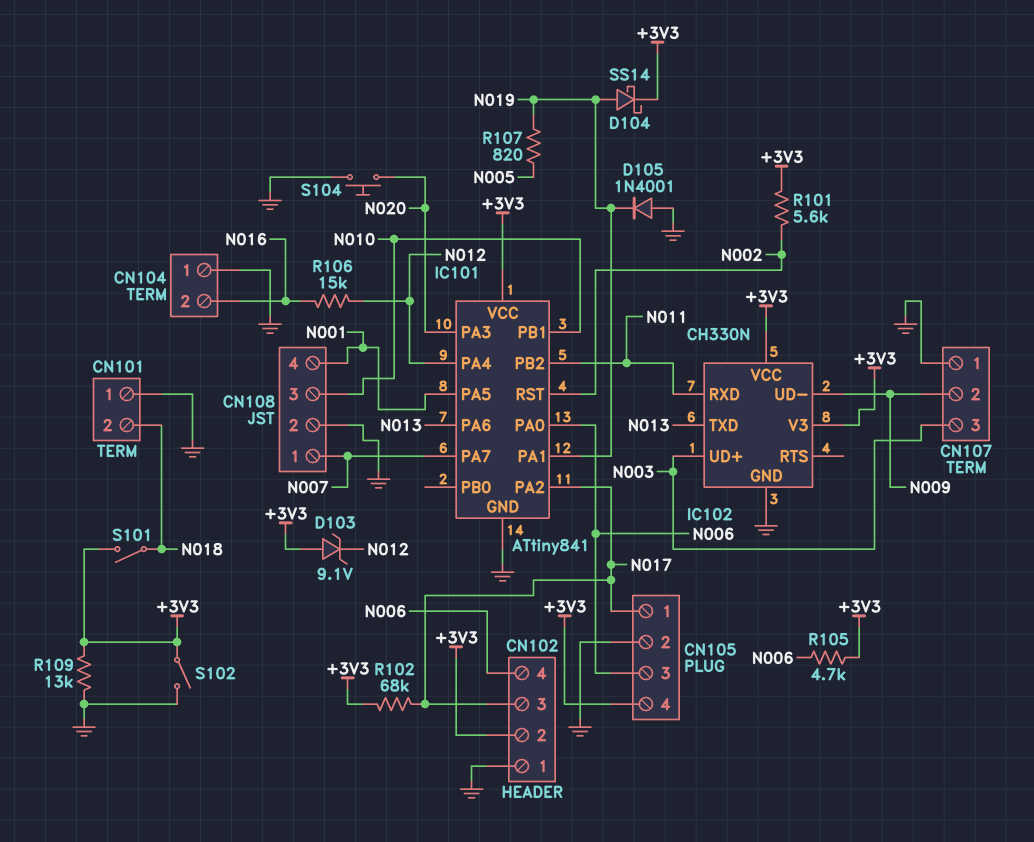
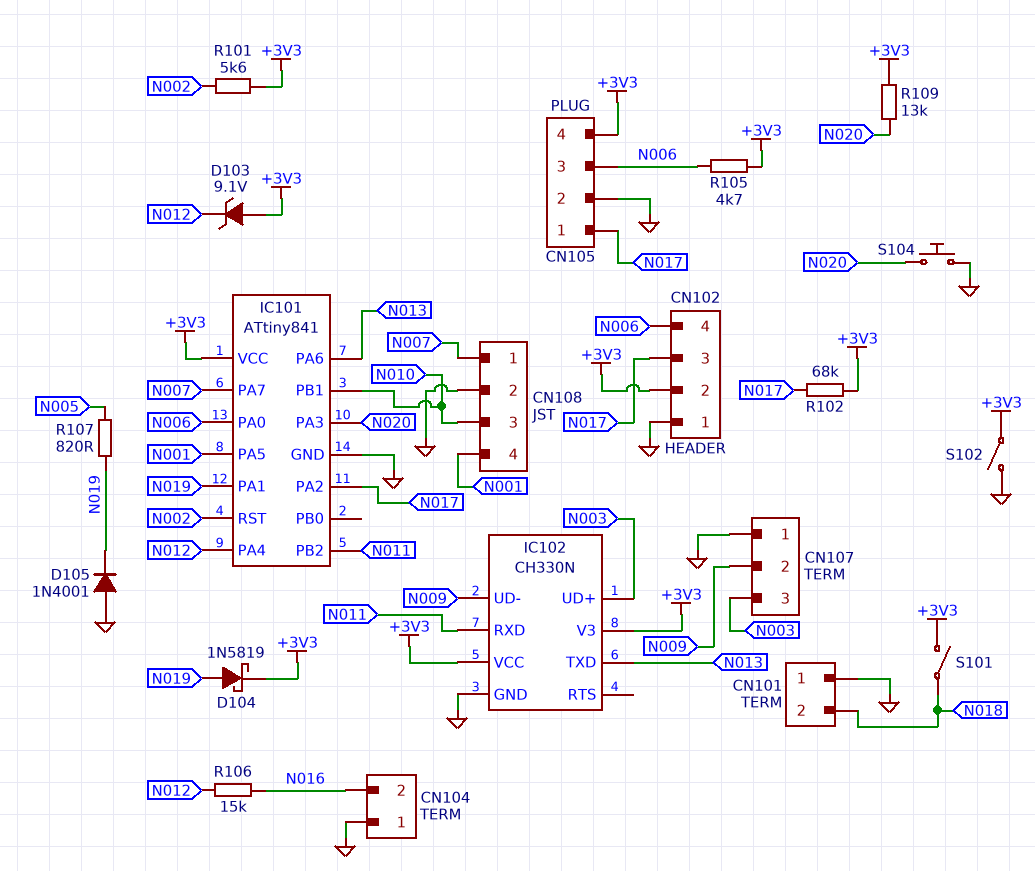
D104: schottky SS14 (A N019, K +3V3) -> schottky 1N5819 (A N019, K +3V3)
R109: 13k (+3V3, GND) -> 13k (+3V3, N020)

